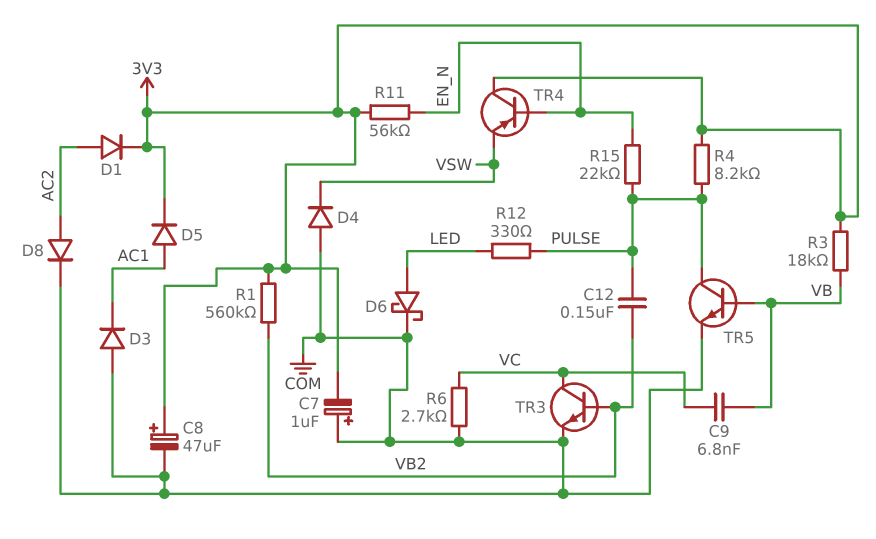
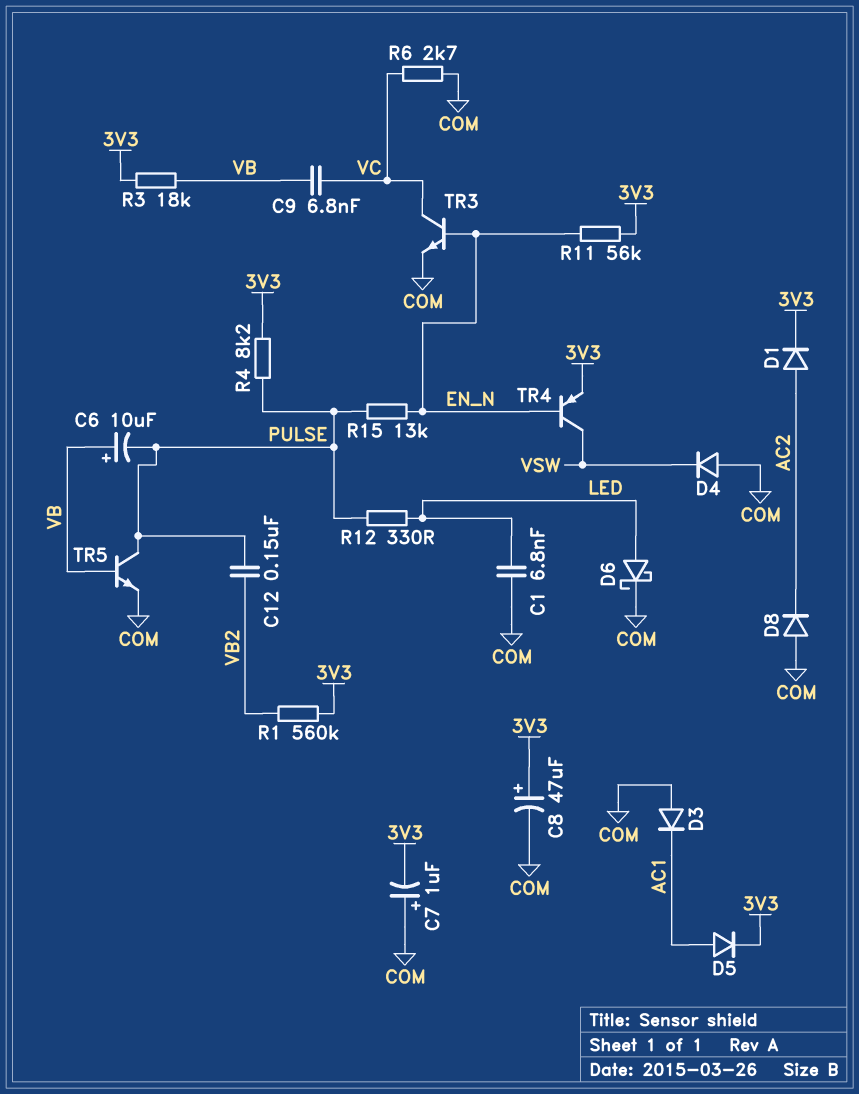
C1: none -> 6.8nF (COM, LED)
C6: none -> 10uF (plus VB, minus PULSE)
D8: diode (A AC2, K COM) -> diode (A COM, K AC2)
R15: 22k (EN_N, PULSE) -> 13k (EN_N, PULSE)
TR3: NPN (B VB2, C VC, E COM) -> NPN (B EN_N, C VC, E COM)
TR4: PNP (B EN_N, C 3V3, E VSW) -> PNP (B EN_N, C VSW, E 3V3)

